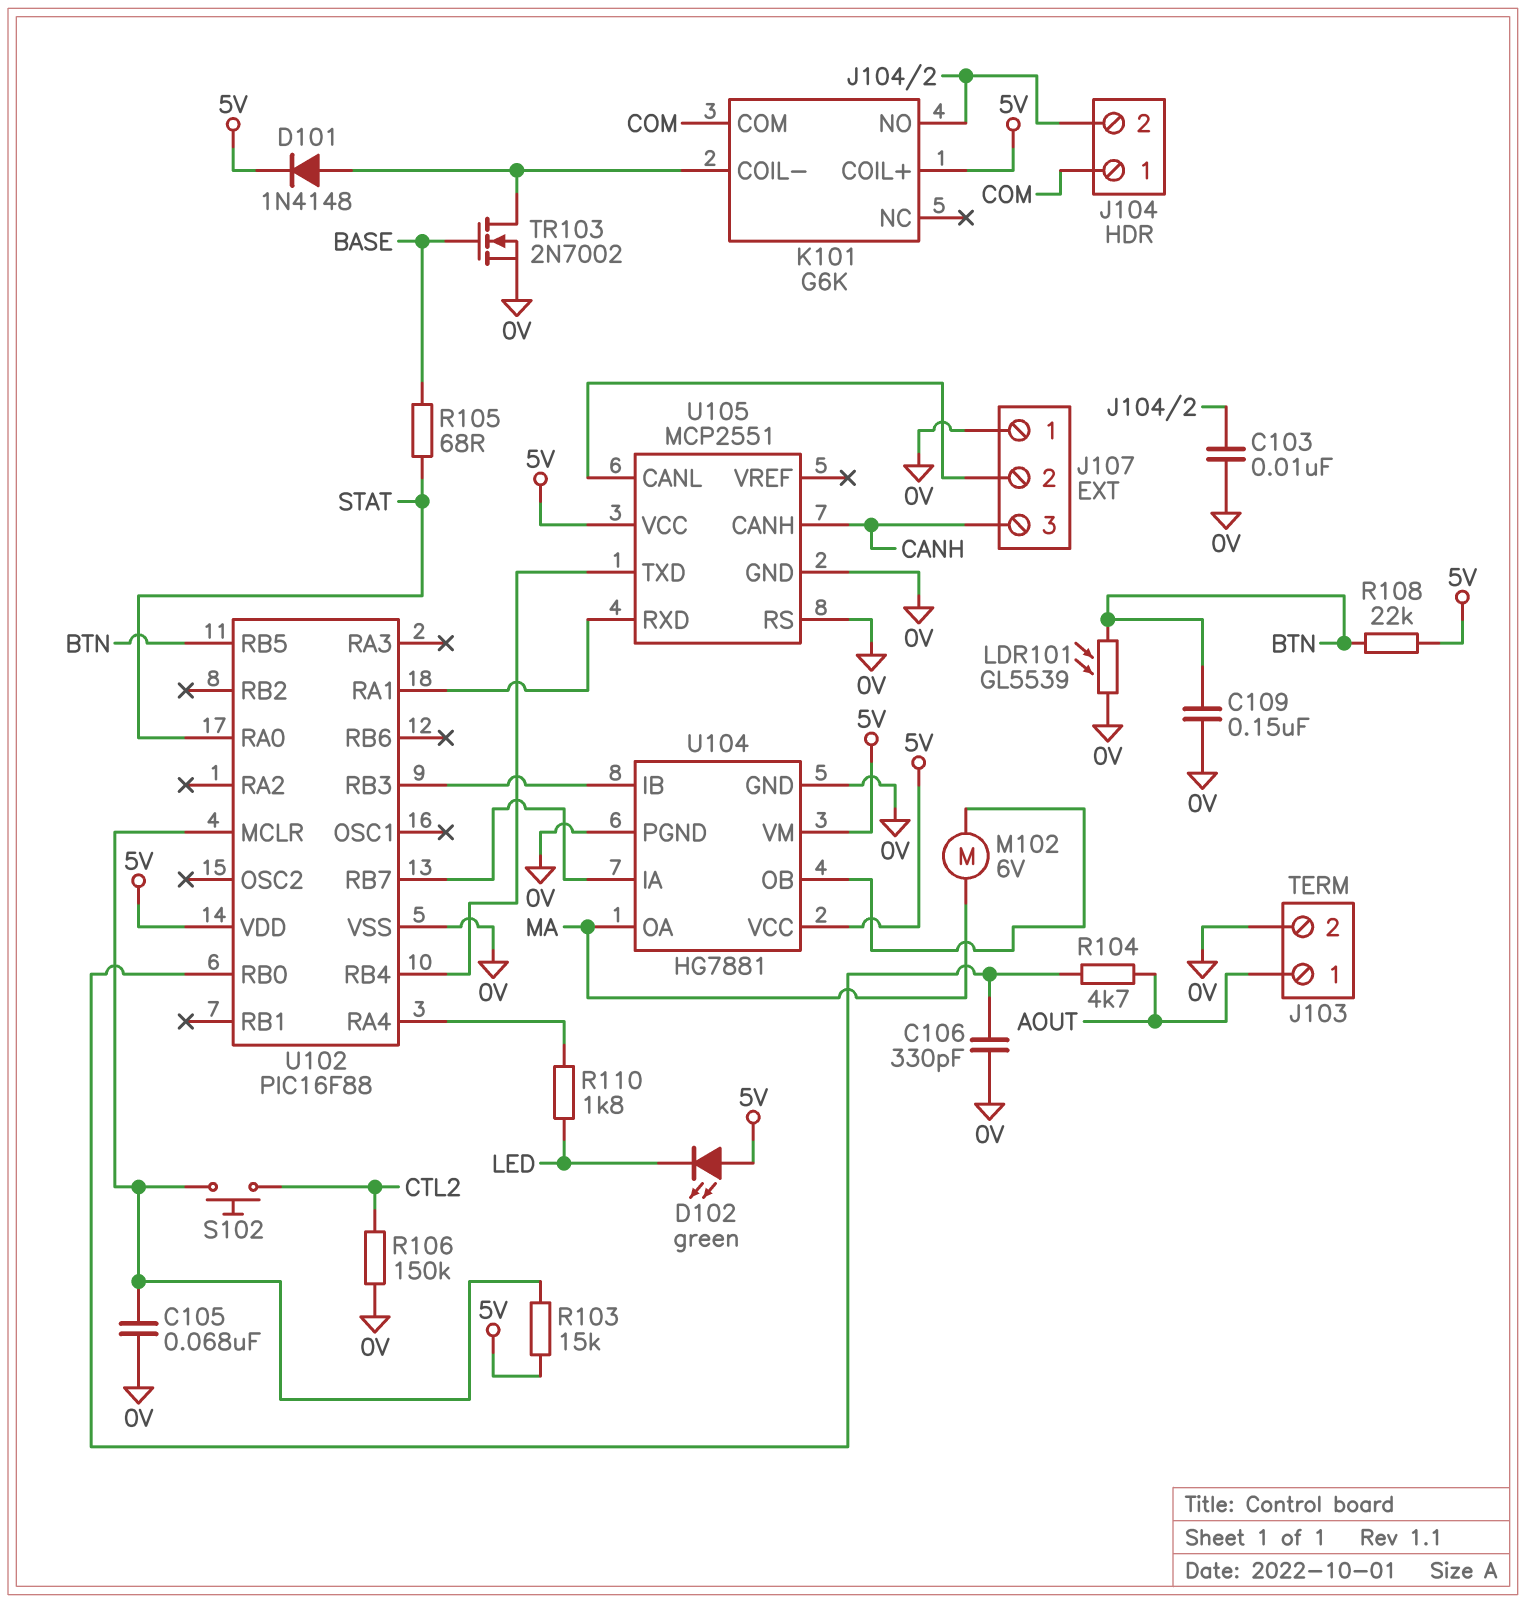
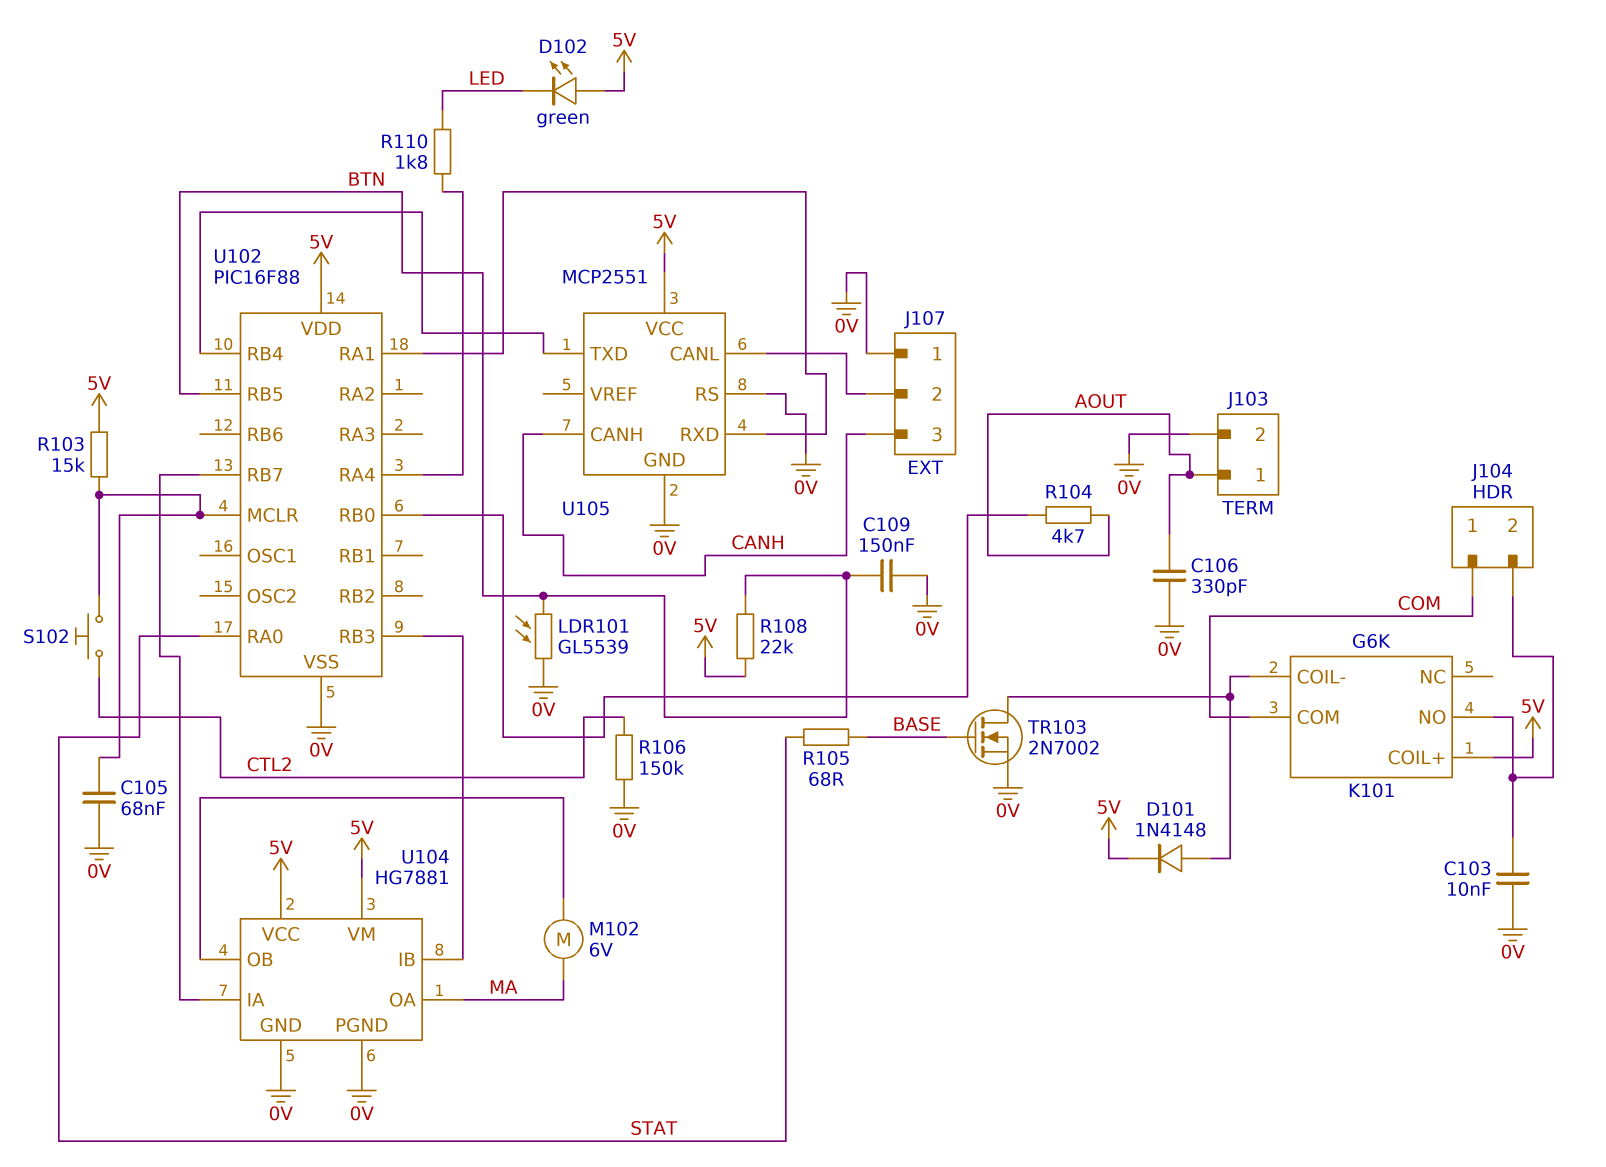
C106: 330pF (0V, U102/RB0) -> 330pF (0V, AOUT)

